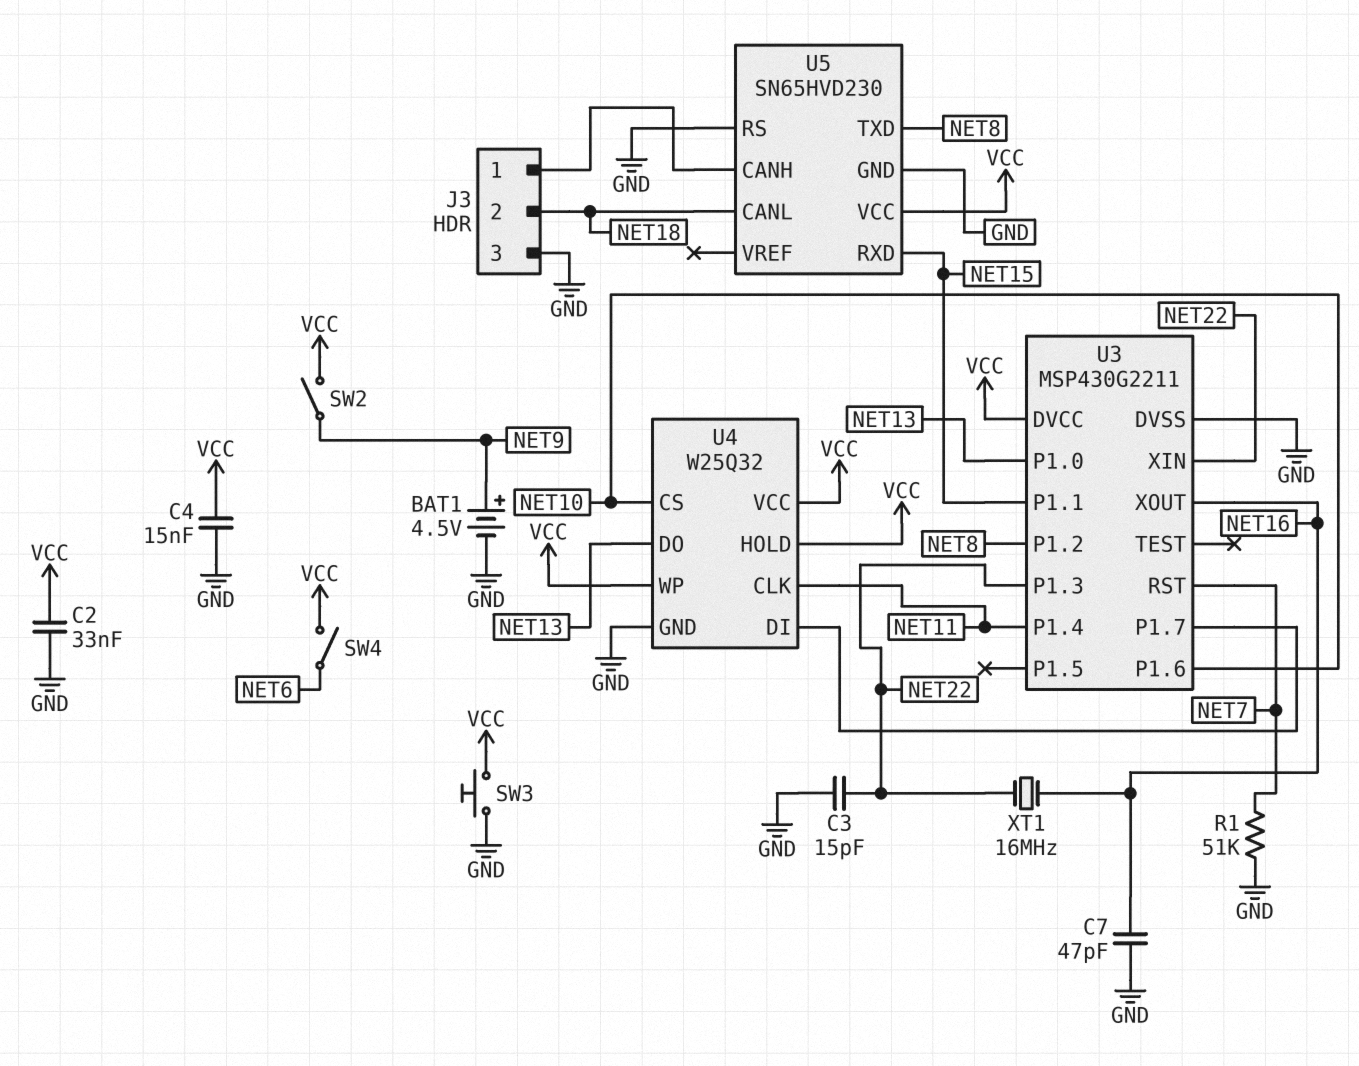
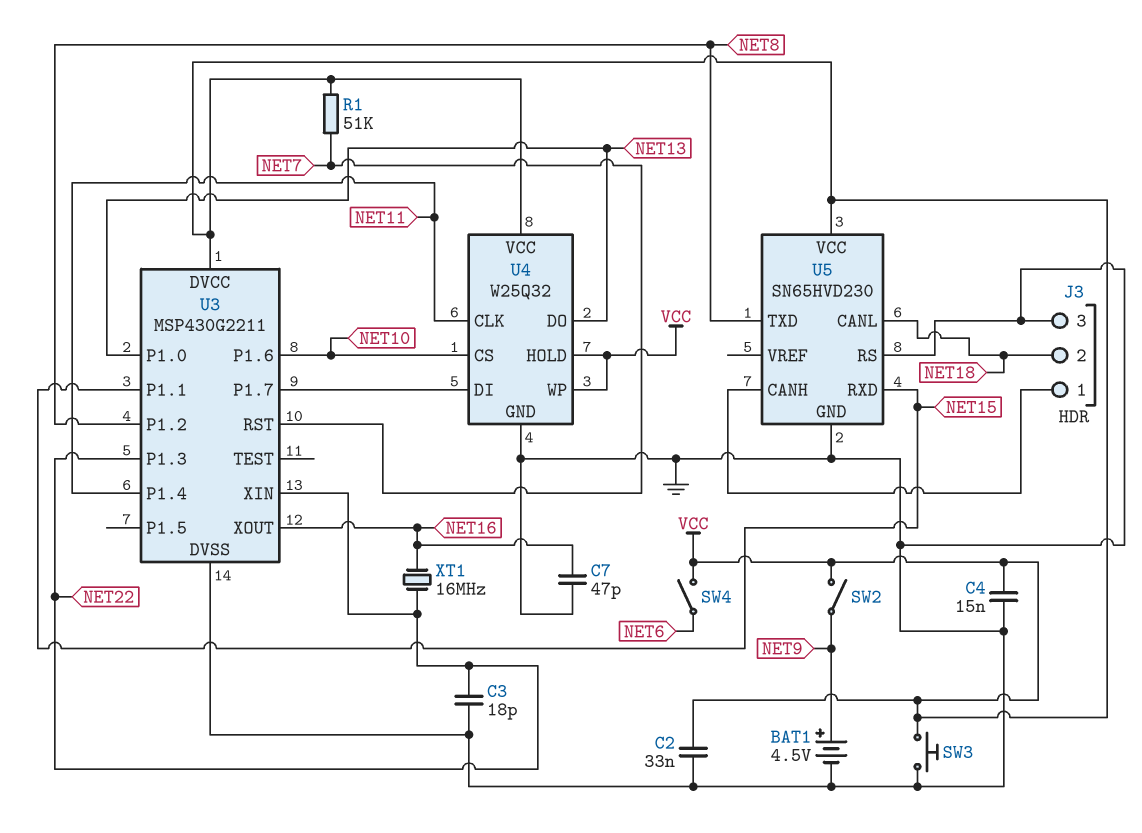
C3: 15pF (GND, NET22) -> 18pF (GND, NET22)
R1: 51k (GND, NET7) -> 51k (NET7, VCC)

